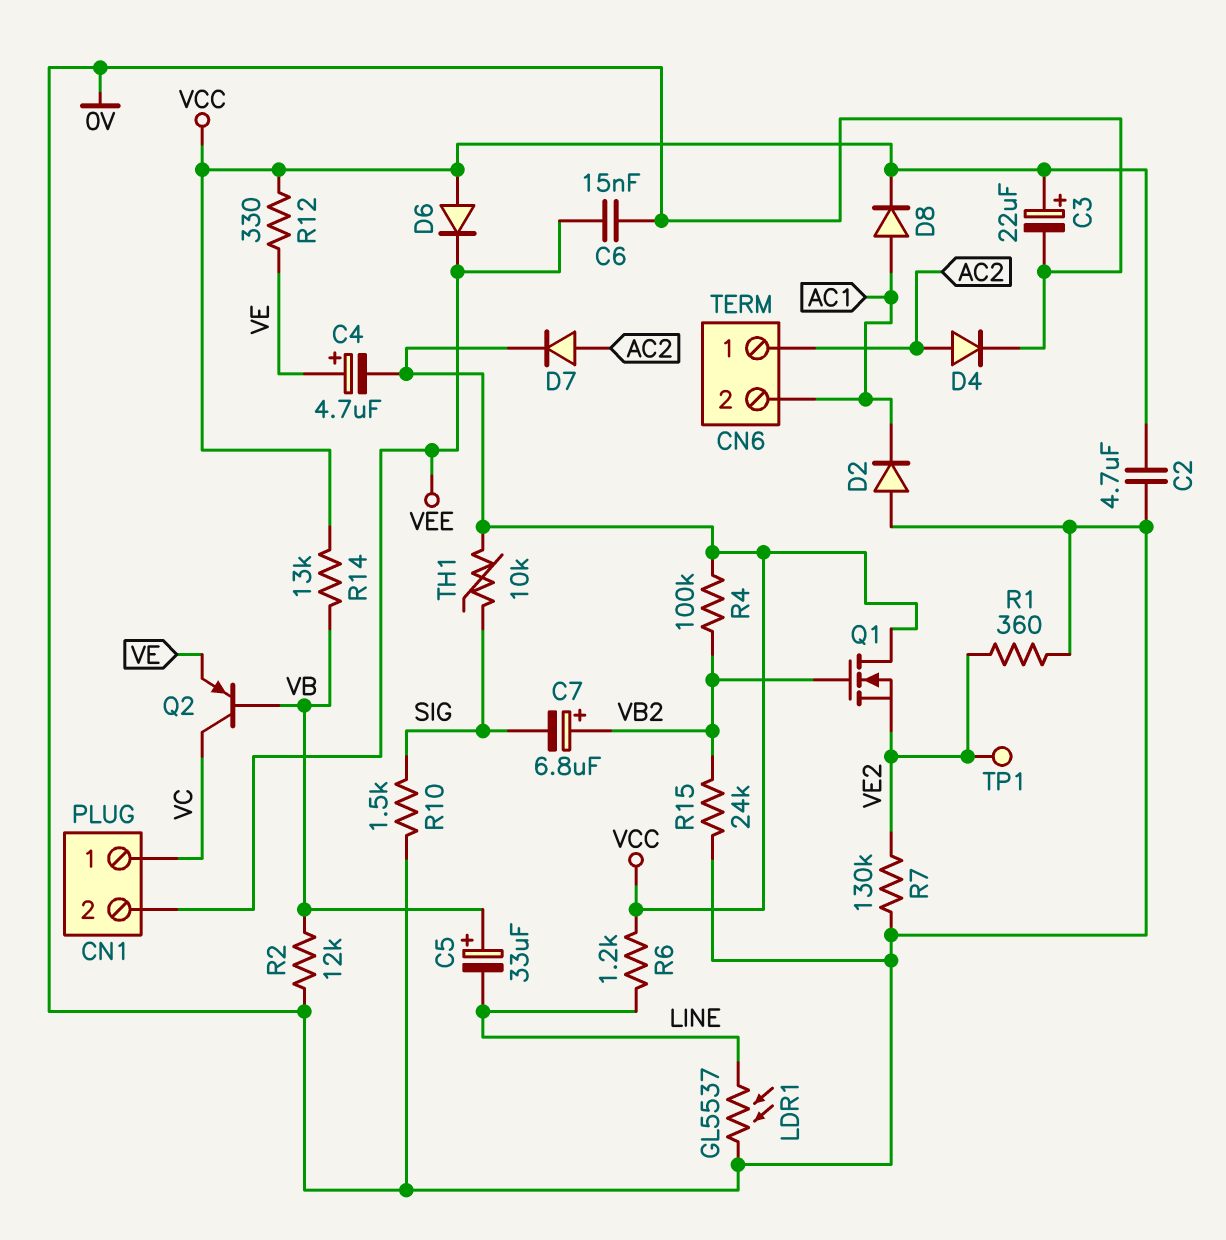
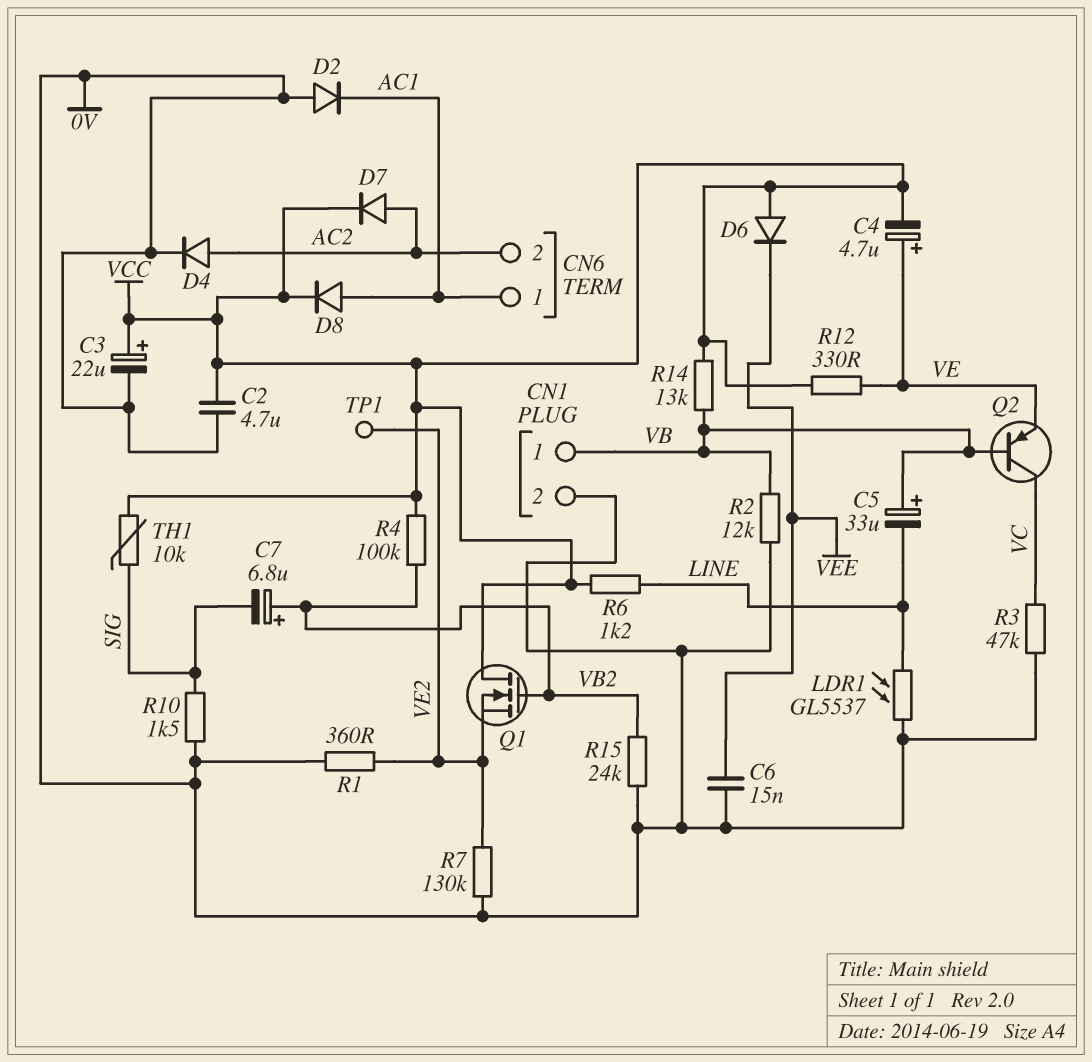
CN1 pin 1: VC -> VB
CN1 pin 2: VEE -> 0V
CN6 pin 1: AC2 -> AC1
CN6 pin 2: AC1 -> AC2
R3: none -> 47k (0V, VC)

